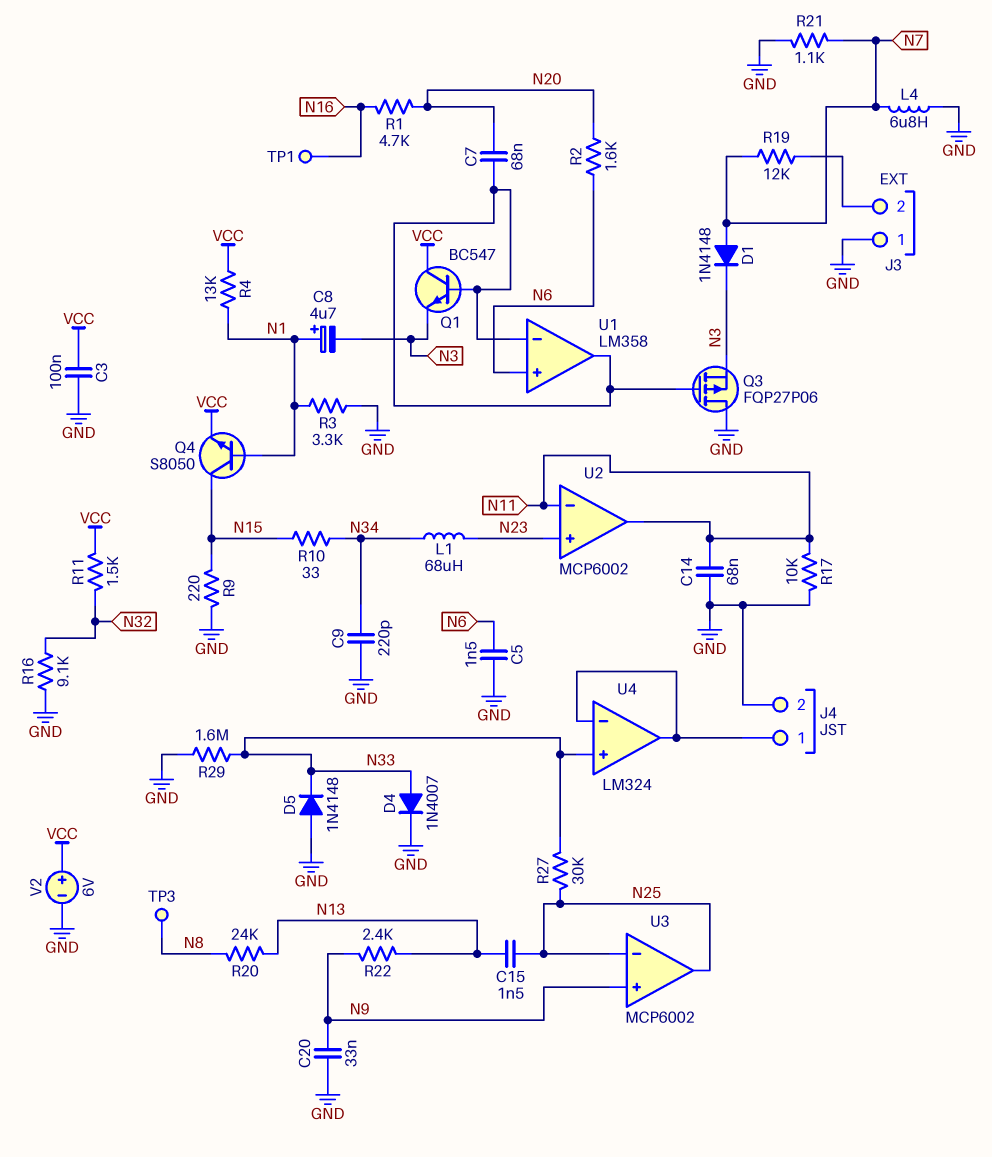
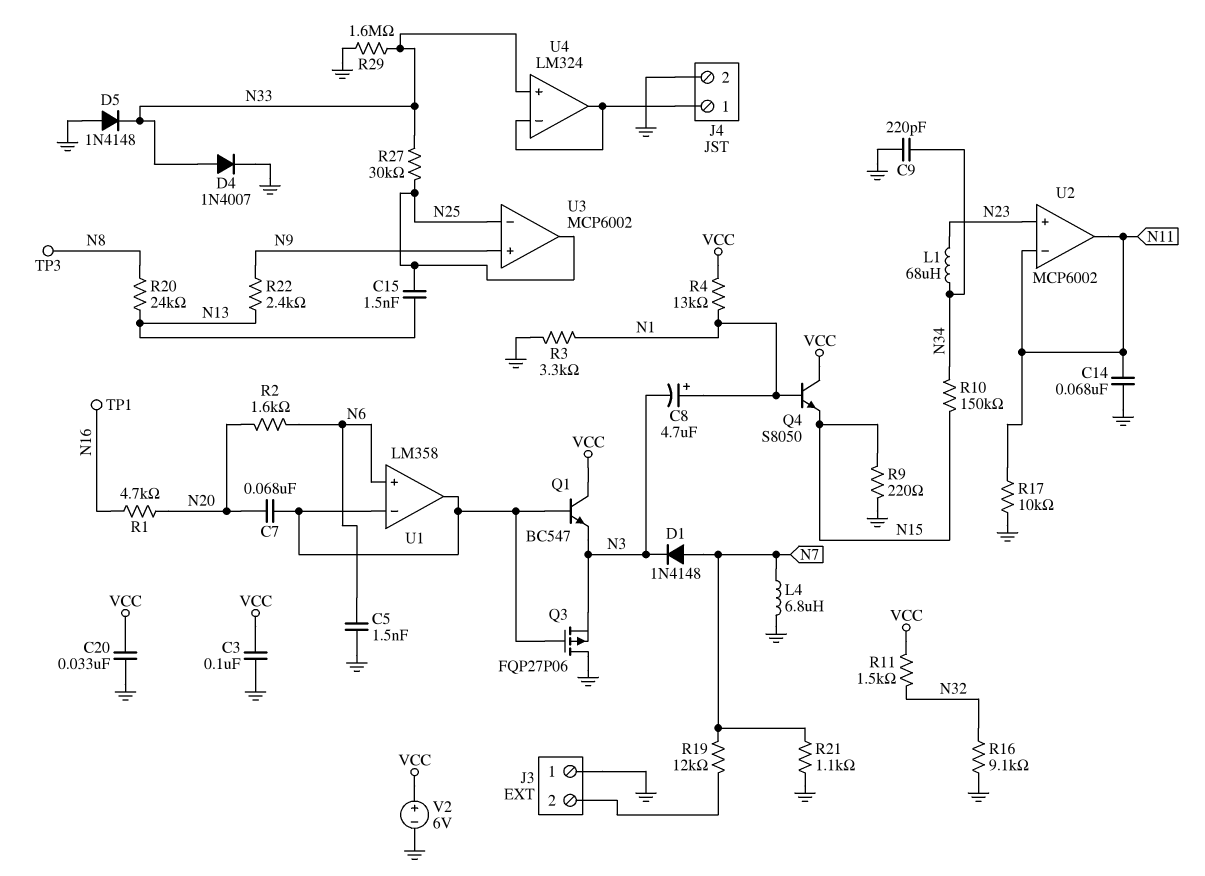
C20: 33nF (GND, N9) -> 33nF (GND, VCC)
Q4: NPN S8050 (B N1, C N15, E VCC) -> NPN S8050 (B N1, C VCC, E N15)
R10: 33 (N15, N34) -> 150k (N15, N34)

